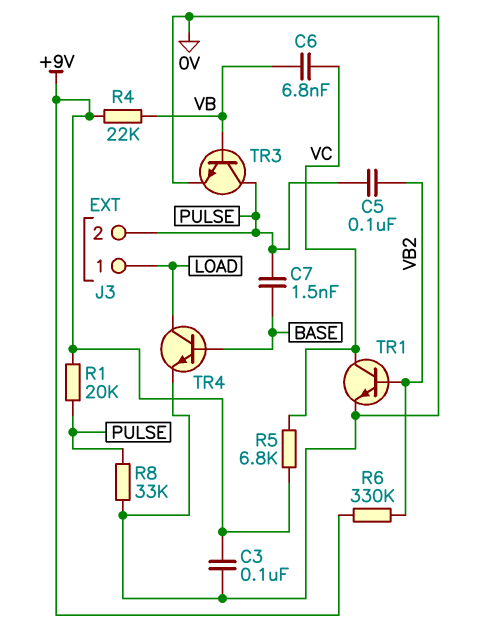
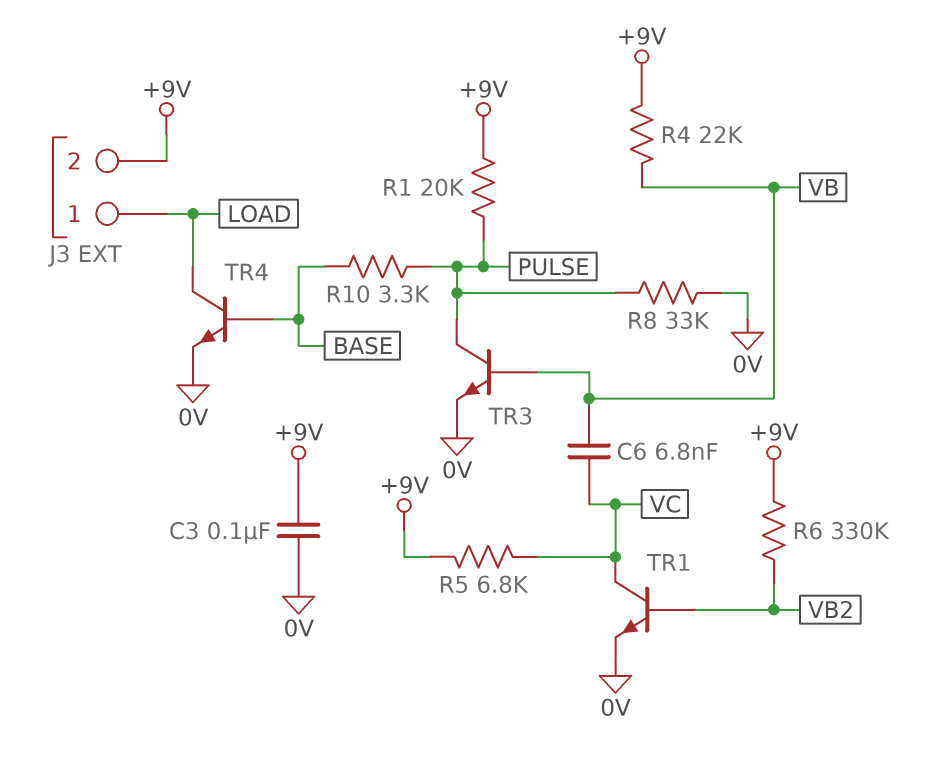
C5: 100nF (PULSE, VB2) -> none
C7: 1.5nF (BASE, PULSE) -> none
J3 pin 2: PULSE -> +9V
R10: none -> 3.3k (BASE, PULSE)

